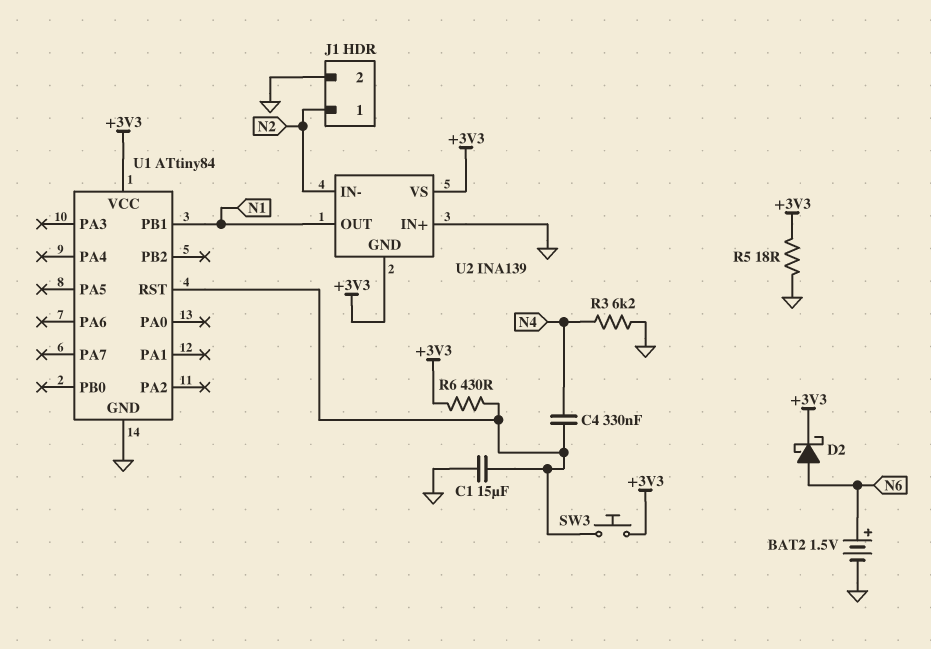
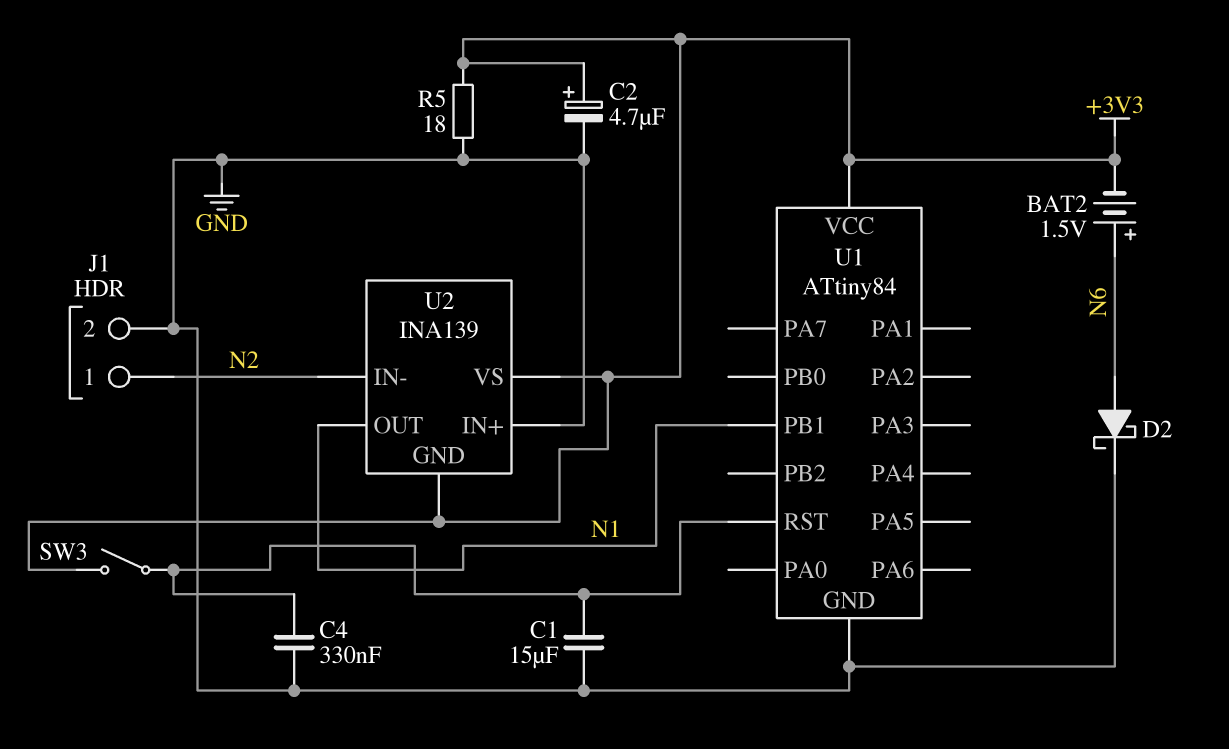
BAT2: 1.5V (plus N6, minus GND) -> 1.5V (plus N6, minus +3V3)
C2: none -> 4.7uF (plus +3V3, minus GND)
C4: 330nF (N4, U1/RST) -> 330nF (GND, U1/RST)
D2: schottky (A N6, K +3V3) -> schottky (A N6, K GND)
R3: 6.2k (GND, N4) -> none
R6: 430 (+3V3, U1/RST) -> none
SW3: button (+3V3, U1/RST) -> switch (+3V3, U1/RST)

